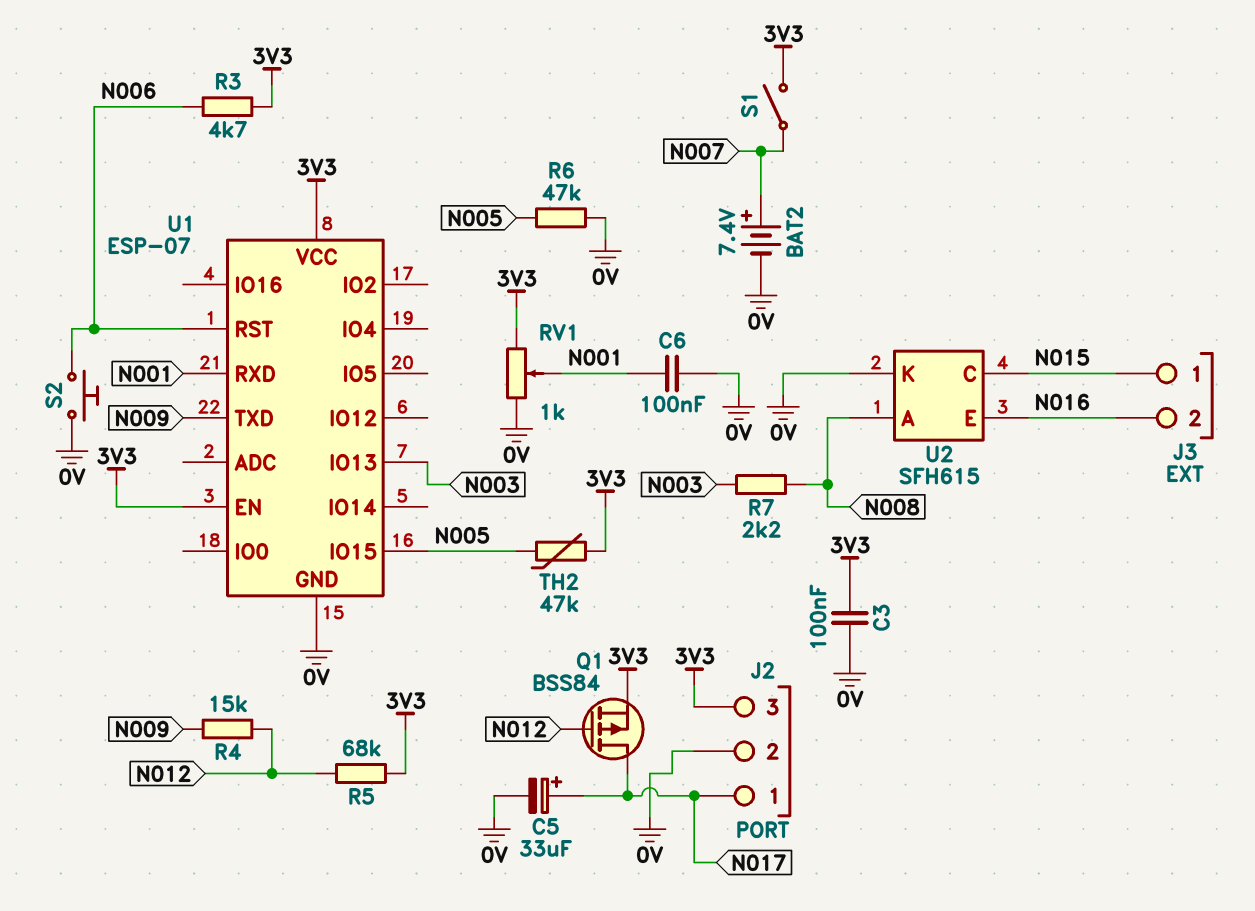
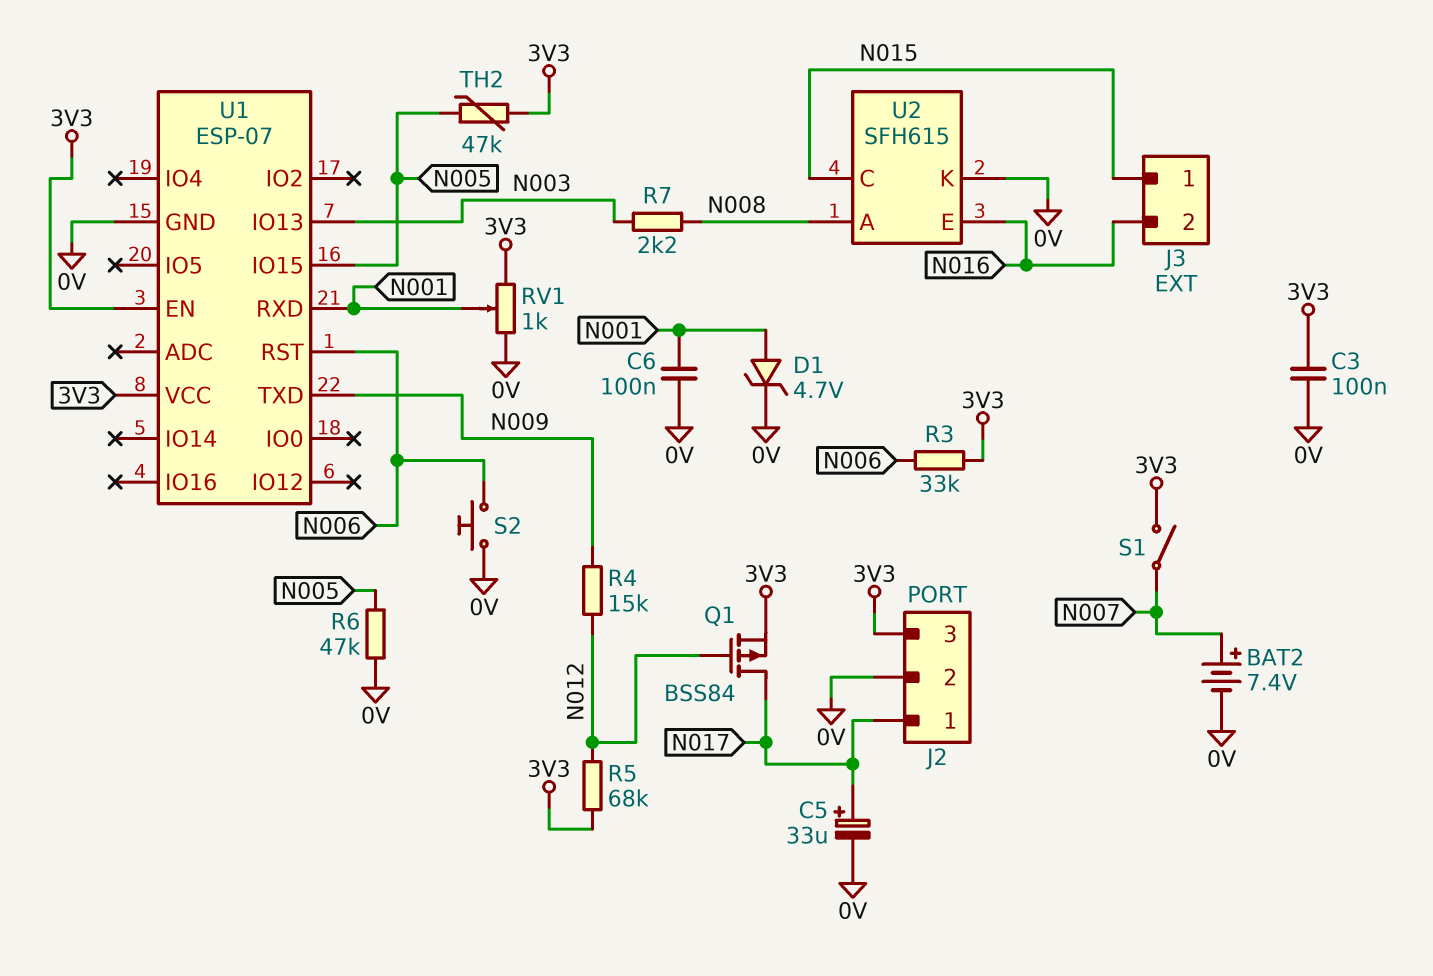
D1: none -> zener 4.7V (A N001, K 0V)
R3: 4.7k (3V3, N006) -> 33k (3V3, N006)

